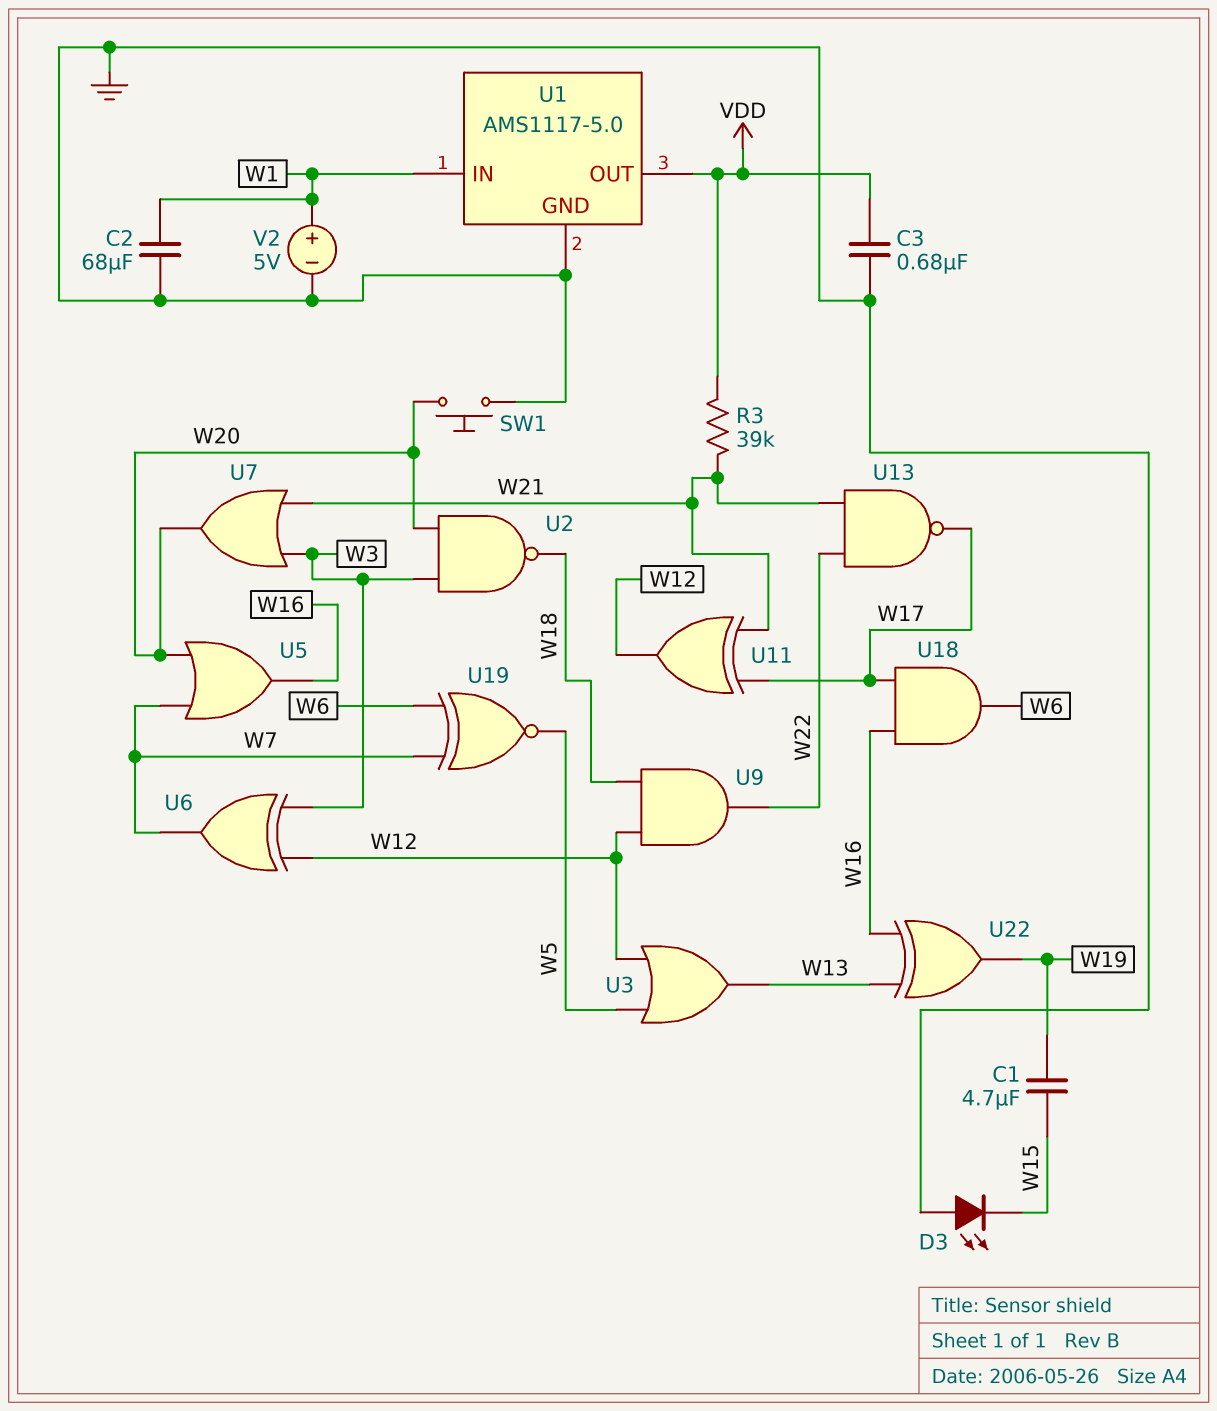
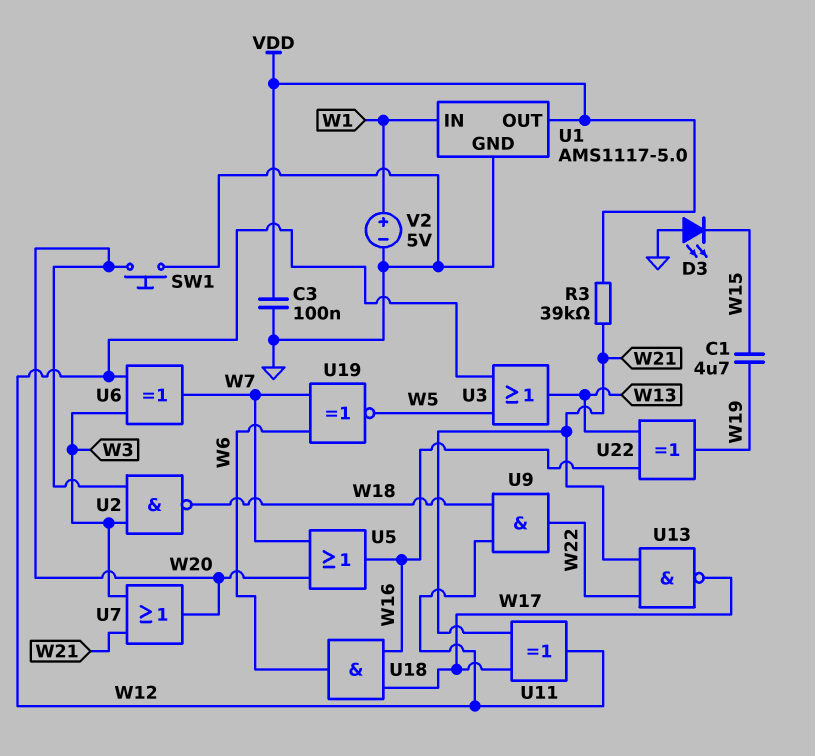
C2: 68uF (GND, W1) -> none
C3: 680nF (GND, VDD) -> 100nF (GND, VDD)

